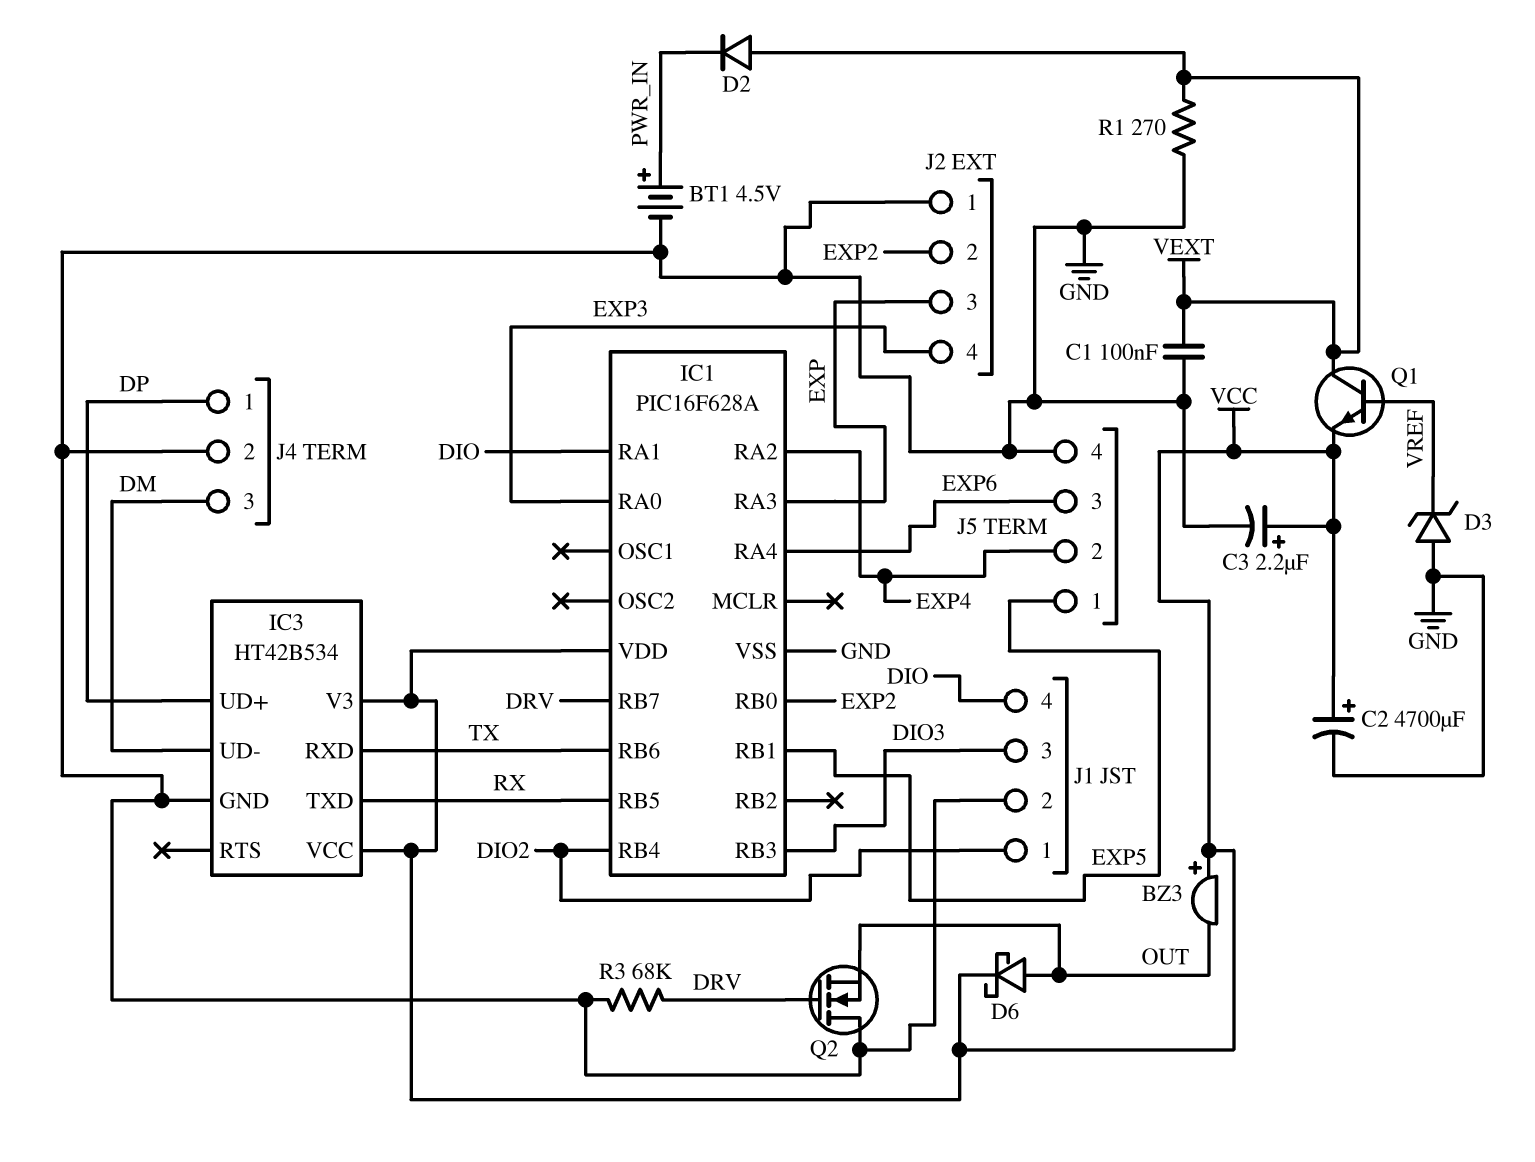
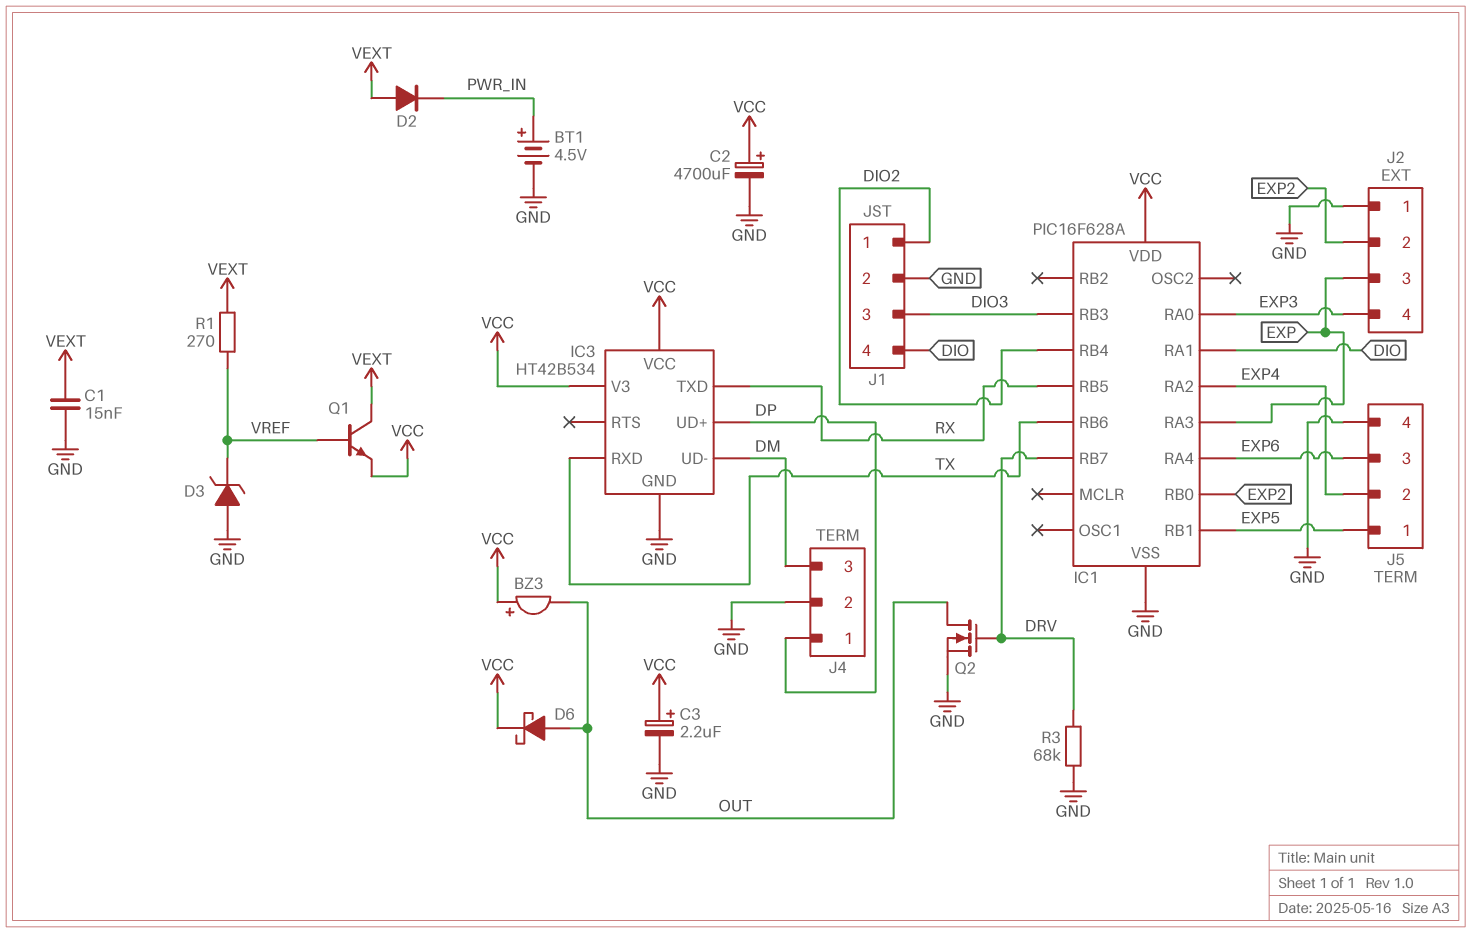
C1: 100nF (GND, VEXT) -> 15nF (GND, VEXT)
Q2: NMOS (G DRV, D GND, S OUT) -> NMOS (G DRV, D OUT, S GND)
R1: 270 (GND, VEXT) -> 270 (VEXT, VREF)

